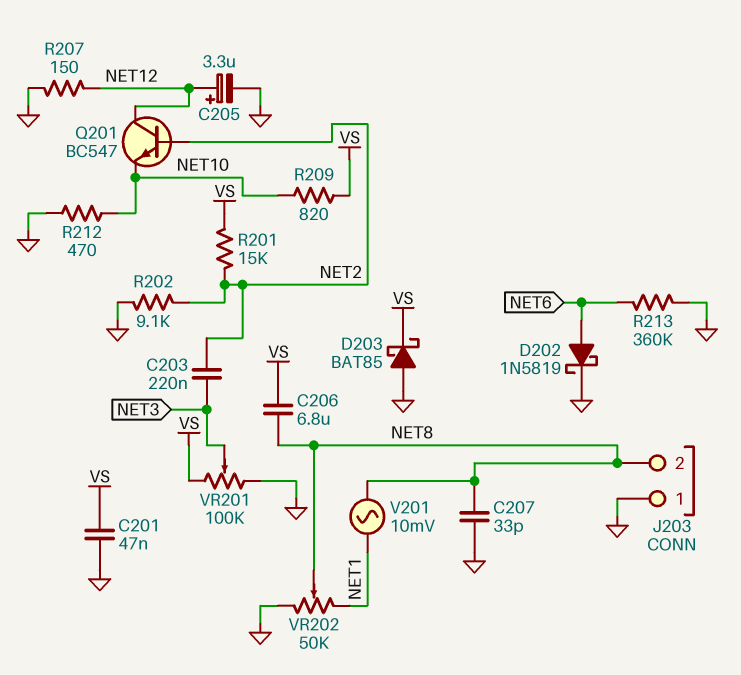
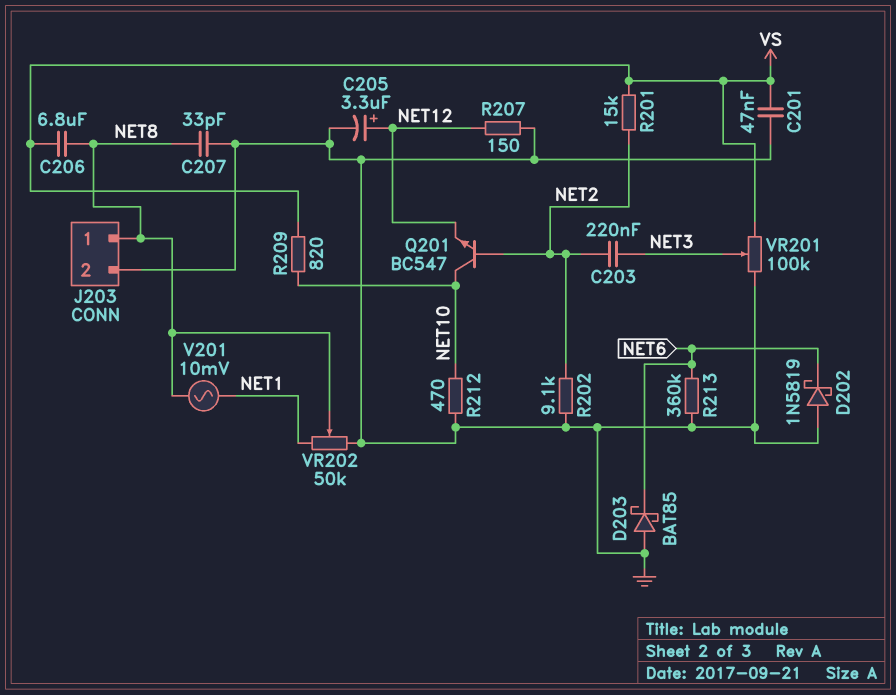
D202: schottky 1N5819 (A NET6, K GND) -> schottky 1N5819 (A GND, K NET6)
D203: schottky BAT85 (A GND, K VS) -> schottky BAT85 (A GND, K NET6)
J203 pin 1: GND -> NET8
J203 pin 2: NET8 -> GND
Q201: NPN BC547 (B NET2, C NET12, E NET10) -> NPN BC547 (B NET2, C NET10, E NET12)

